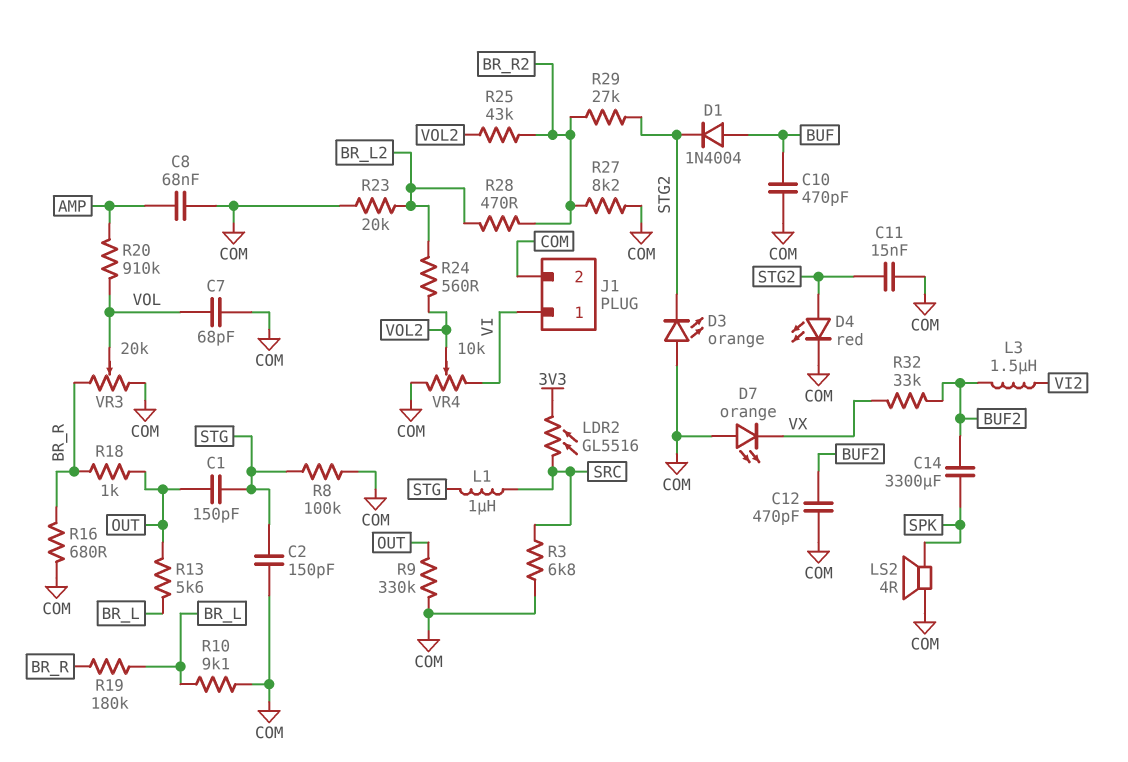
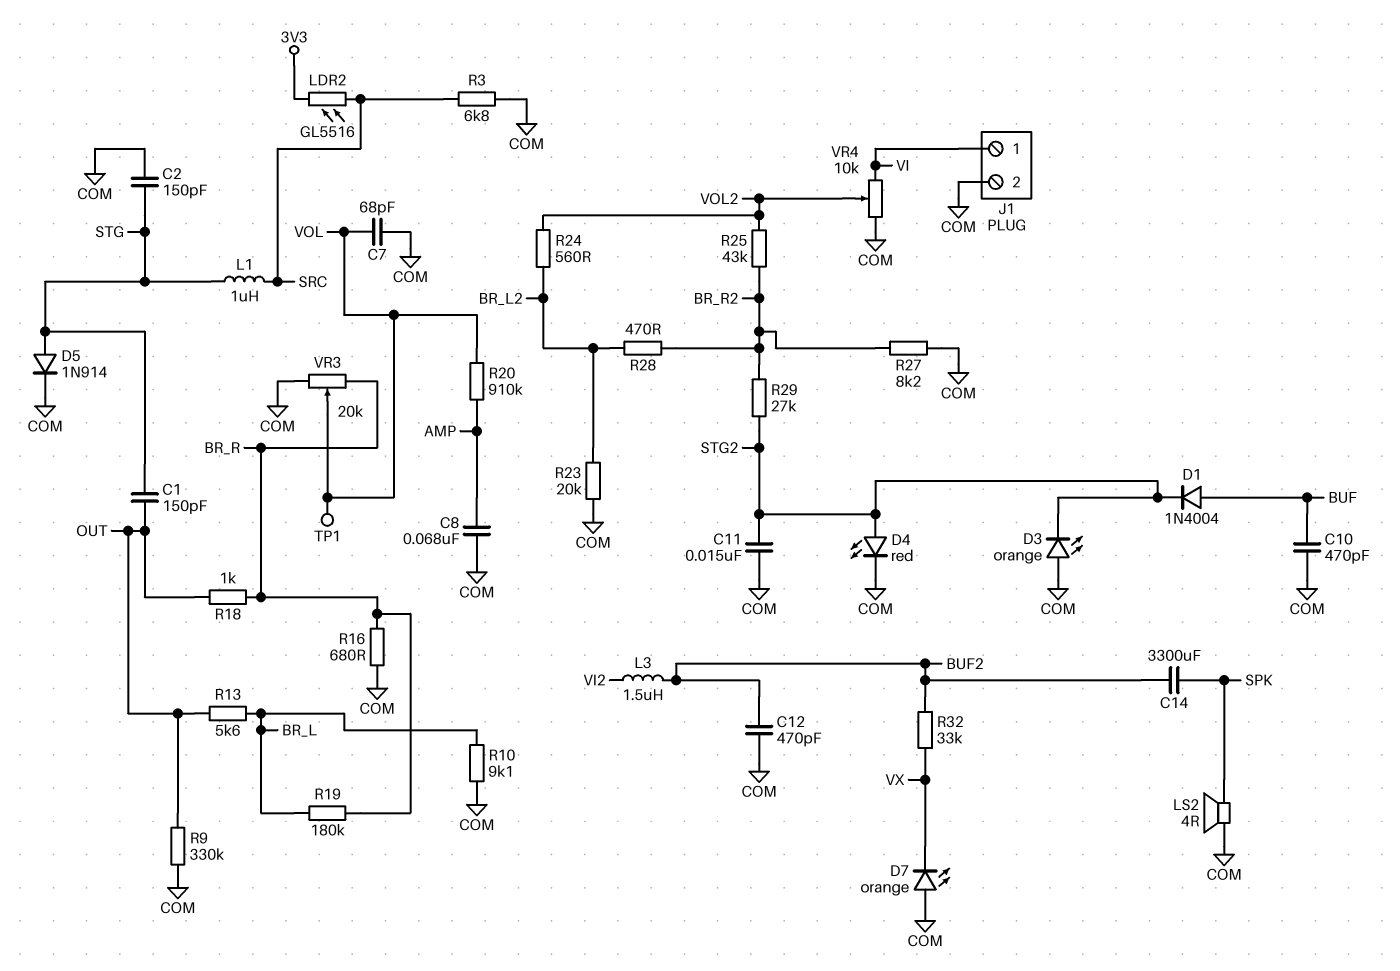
D5: none -> diode 1N914 (A STG, K COM)
R8: 100k (COM, STG) -> none
TP1: none -> test point (VOL)

